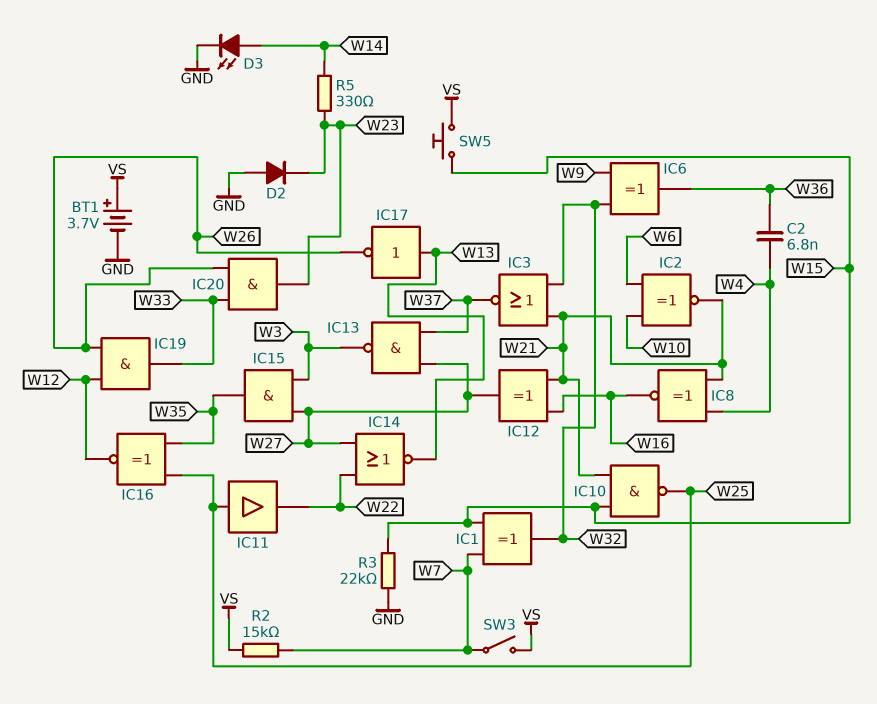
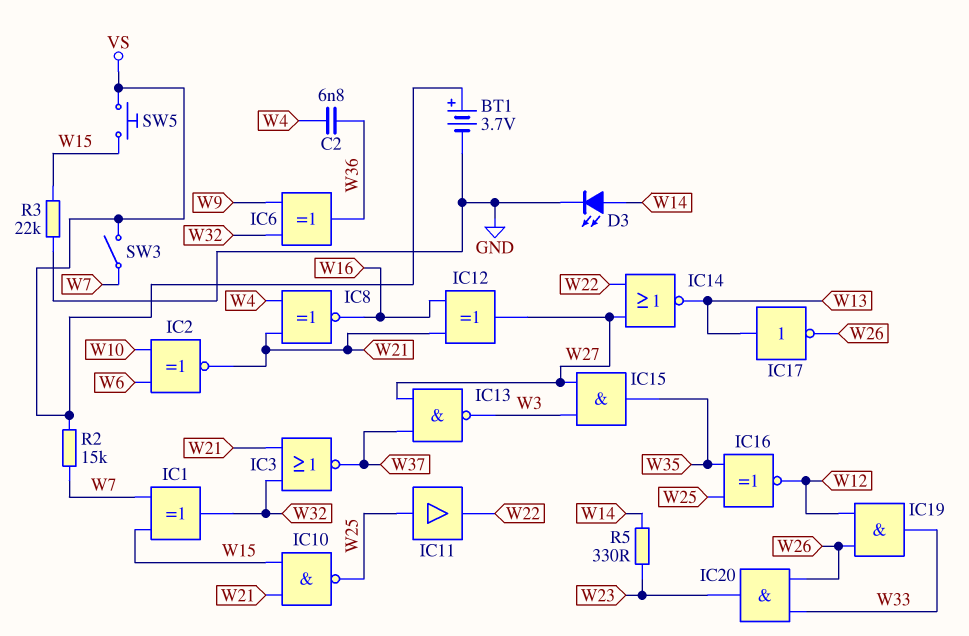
D2: diode (A GND, K W23) -> none

